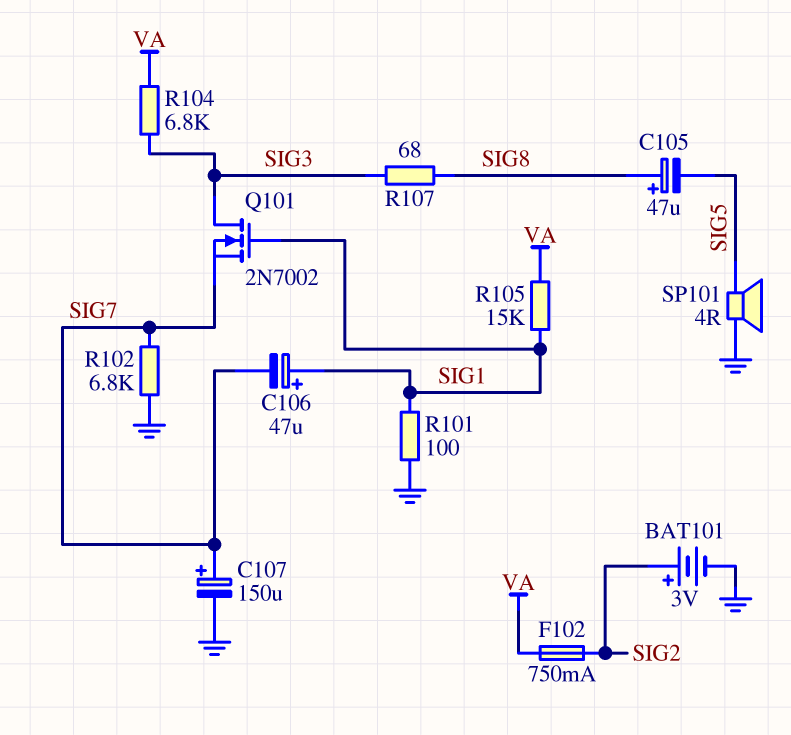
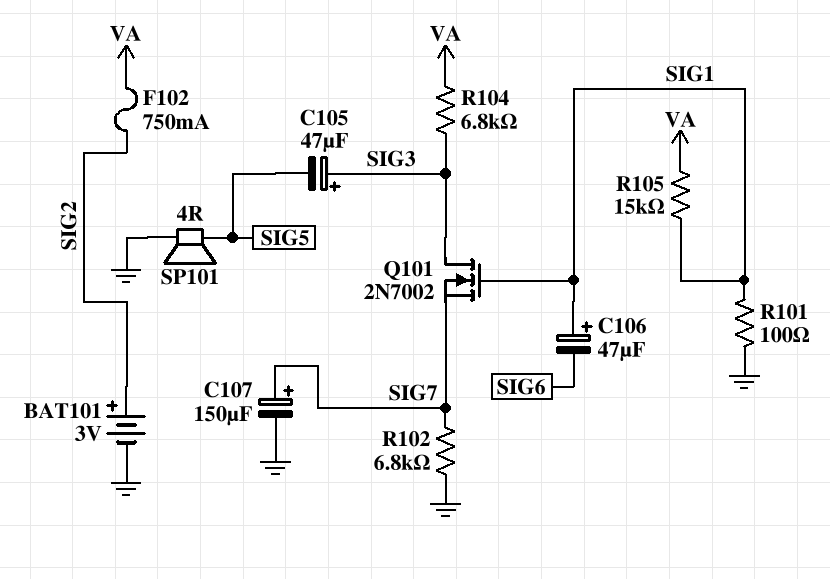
C105: 47uF (plus SIG8, minus SIG5) -> 47uF (plus SIG3, minus SIG5)
C106: 47uF (plus SIG1, minus SIG7) -> 47uF (plus SIG1, minus SIG6)
R107: 68 (SIG3, SIG8) -> none

